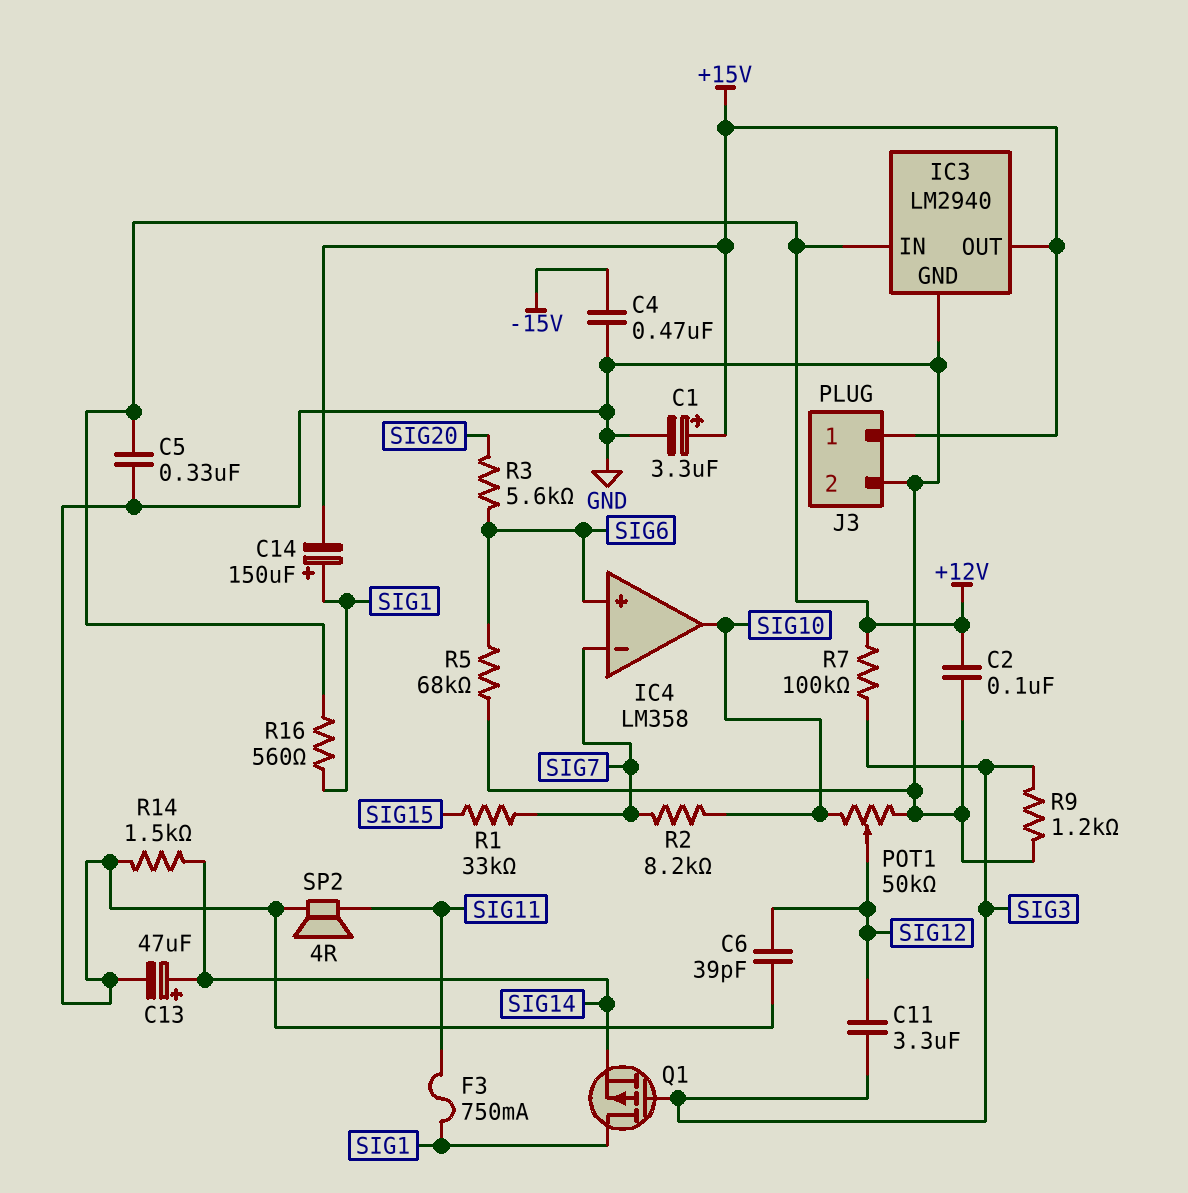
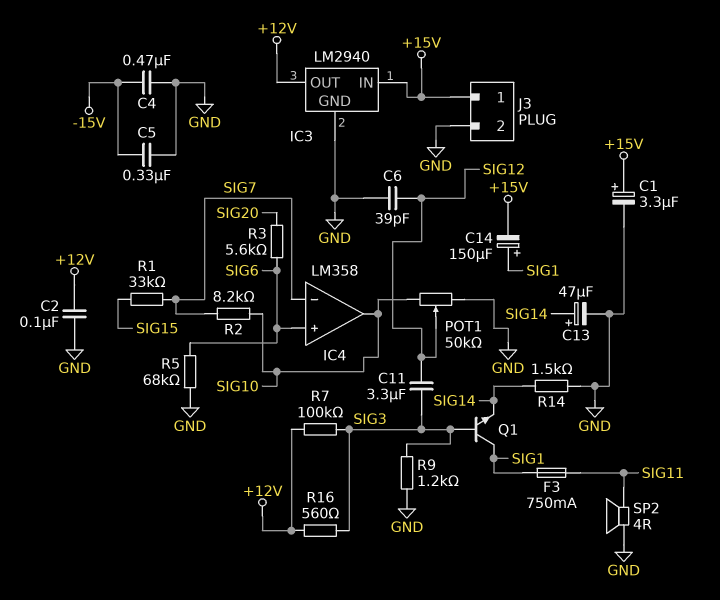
C5: 330nF (+12V, GND) -> 330nF (-15V, GND)
IC3 pin IN: +12V -> +15V
IC3 pin OUT: +15V -> +12V
Q1: PMOS (G SIG3, D SIG1, S SIG14) -> NPN (B SIG3, C SIG1, E SIG14)
R16: 560 (+12V, SIG1) -> 560 (+12V, SIG3)

